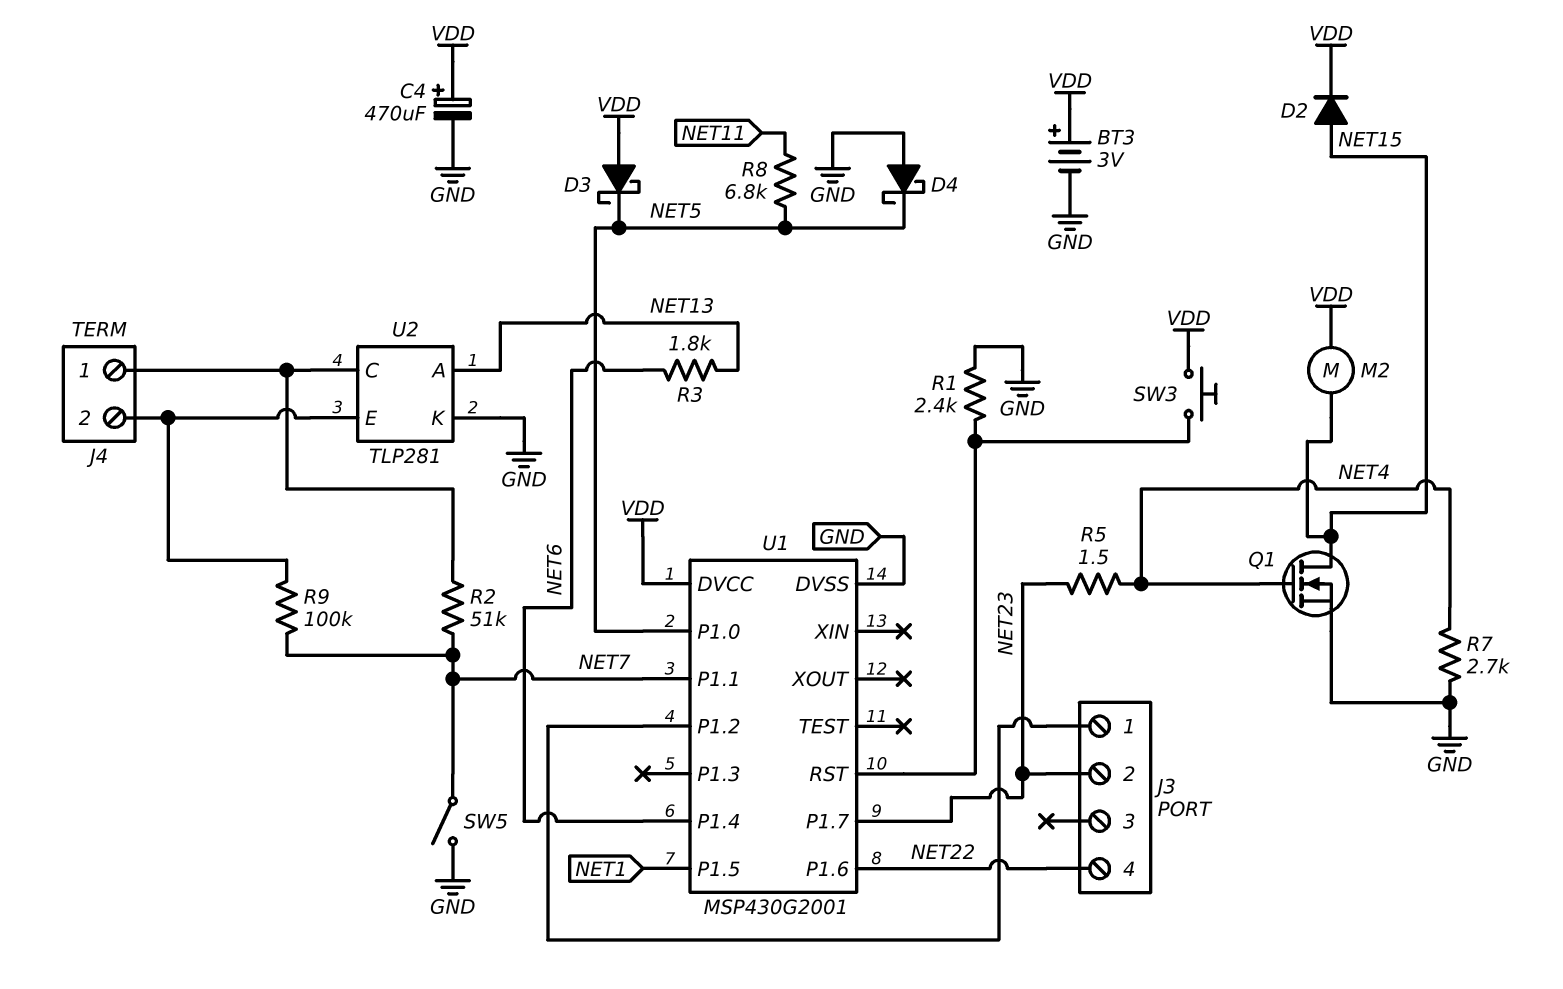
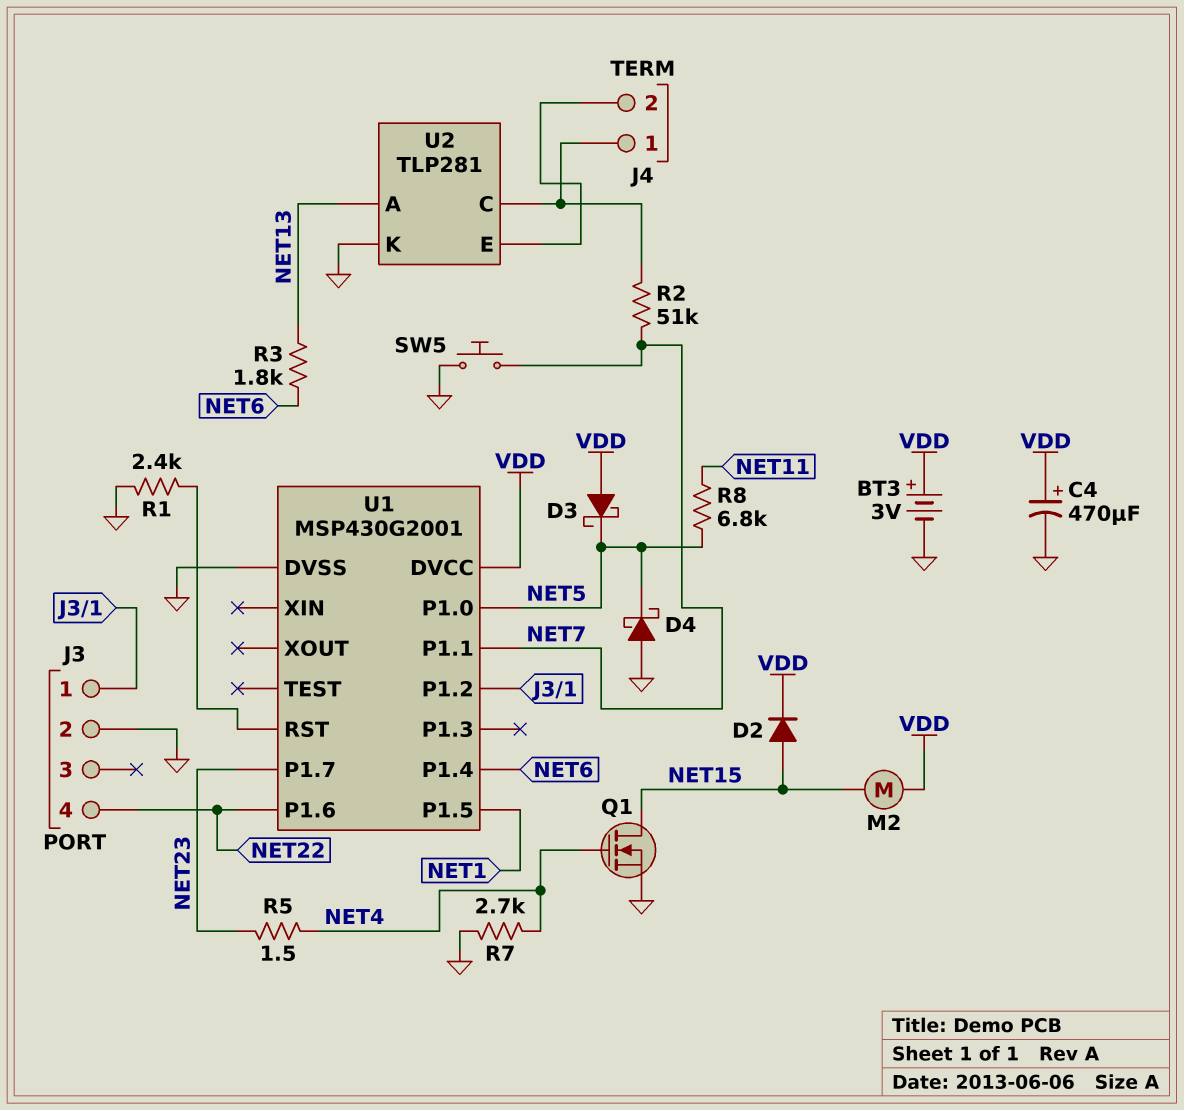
J3 pin 2: NET23 -> GND
R9: 100k (J4/2, NET7) -> none
SW3: button (U1/RST, VDD) -> none
SW5: switch (GND, NET7) -> button (GND, NET7)

